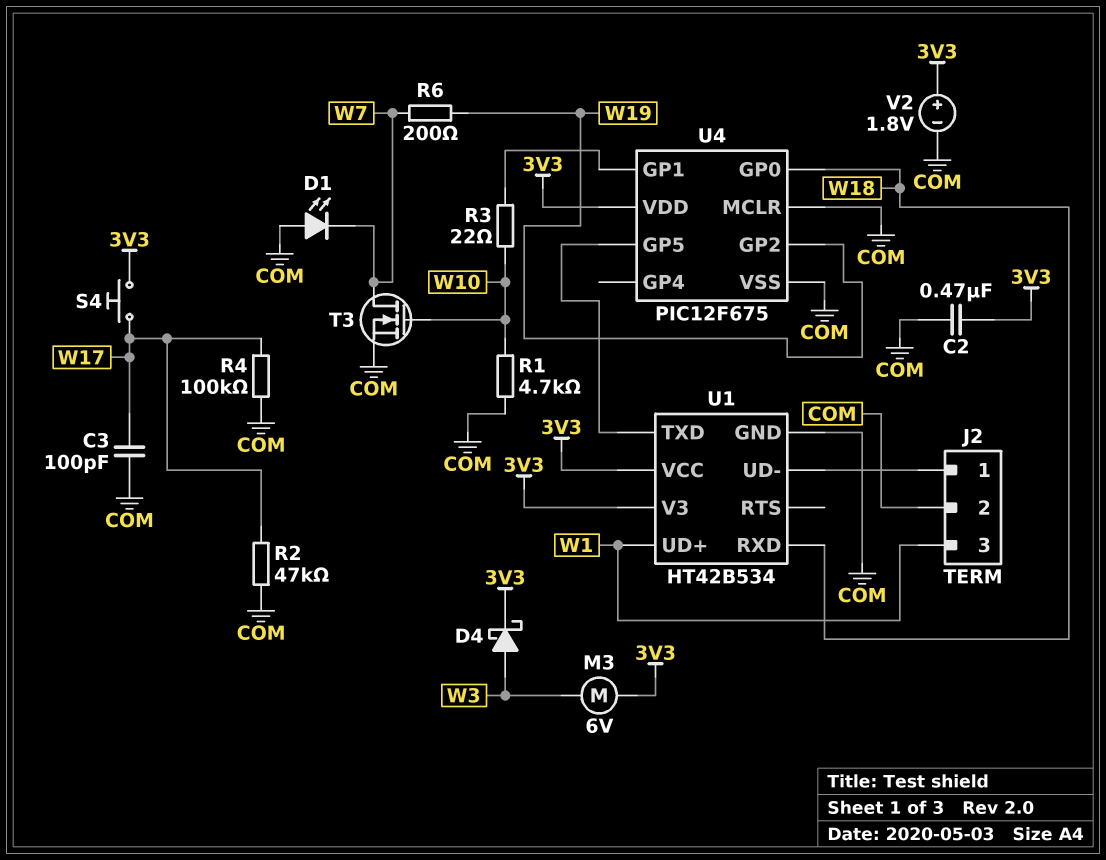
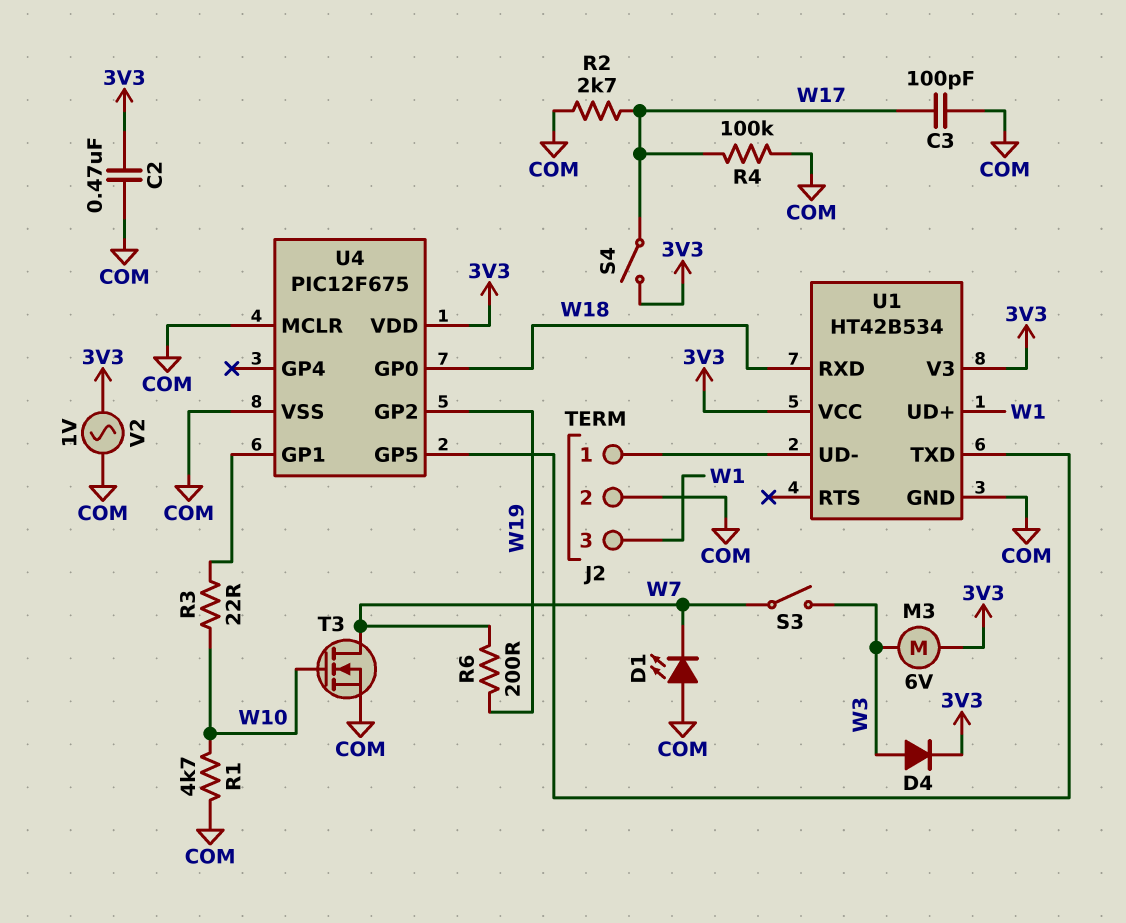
D4: schottky (A W3, K 3V3) -> diode (A W3, K 3V3)
R2: 47k (COM, W17) -> 2.7k (COM, W17)
S3: none -> switch (W3, W7)
S4: button (3V3, W17) -> switch (3V3, W17)
V2: 1.8V (plus 3V3, minus COM) -> AC 1V (3V3, COM)

